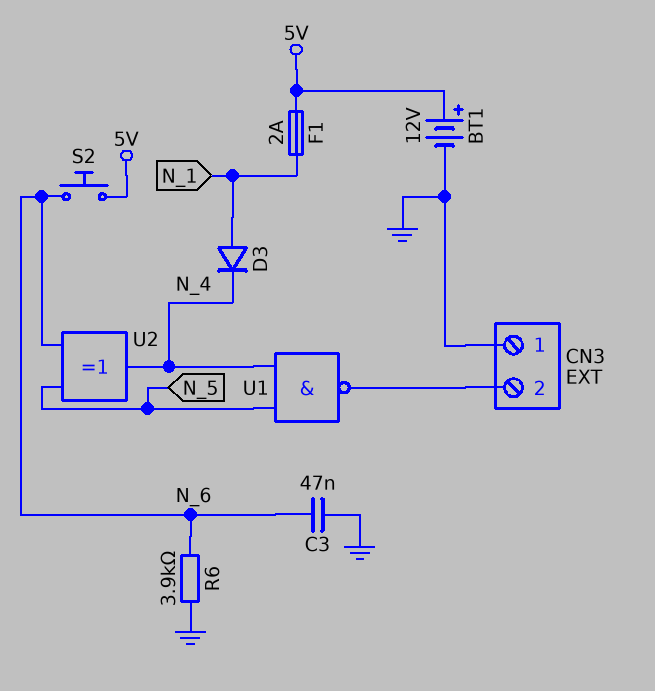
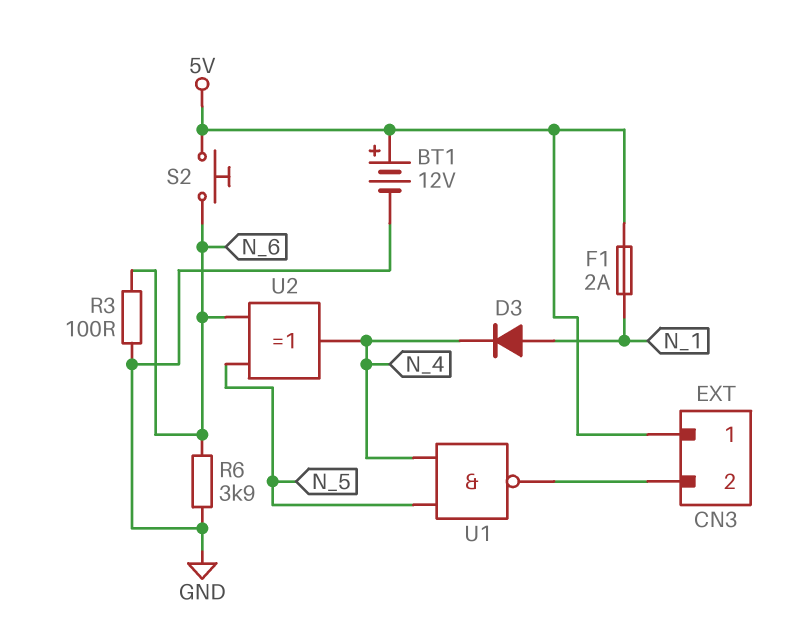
C3: 47nF (GND, N_6) -> none
CN3 pin 1: GND -> 5V
R3: none -> 100 (GND, N_6)

